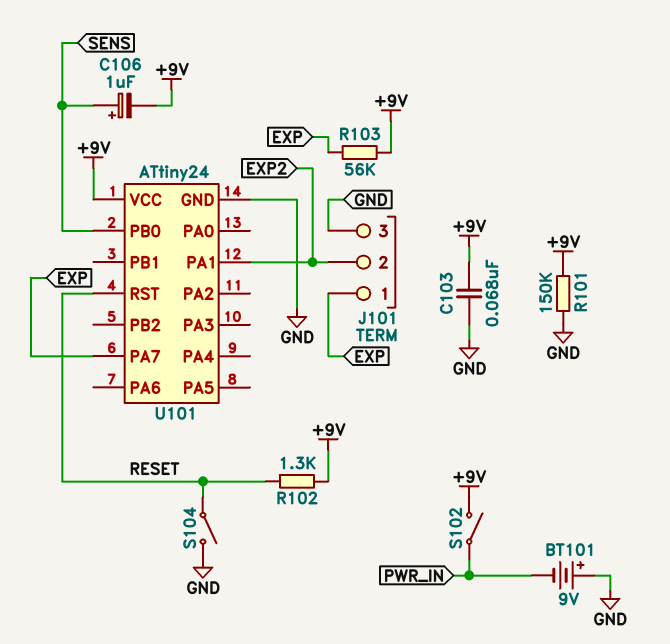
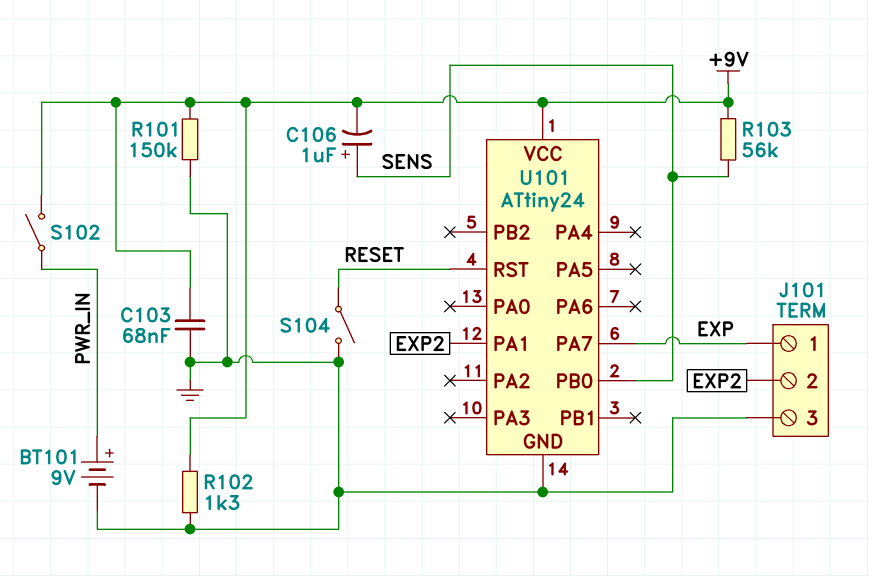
BT101: 9V (plus GND, minus PWR_IN) -> 9V (plus PWR_IN, minus GND)
R102: 1.3k (+9V, RESET) -> 1.3k (+9V, GND)
R103: 56k (+9V, EXP) -> 56k (+9V, SENS)

